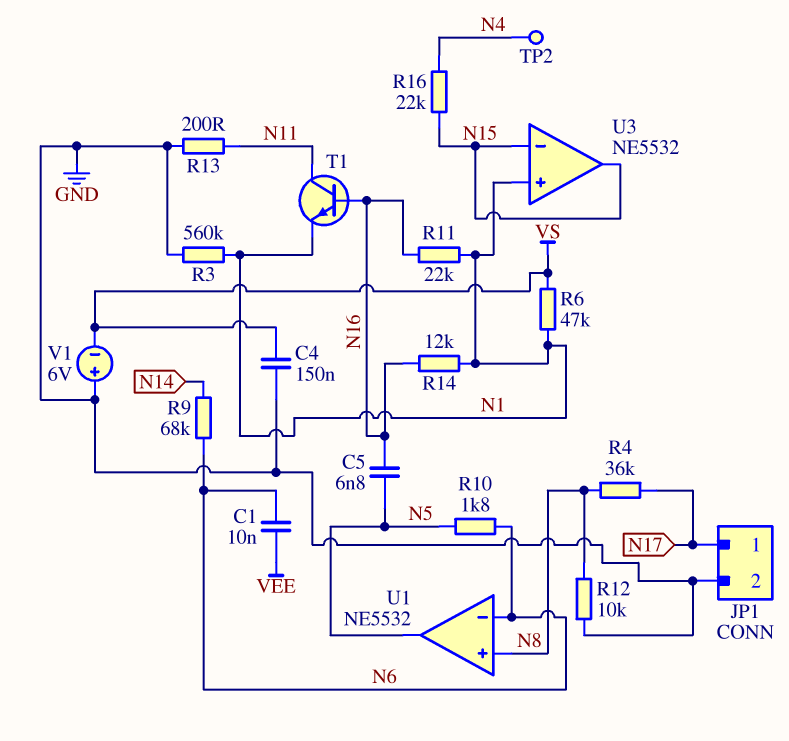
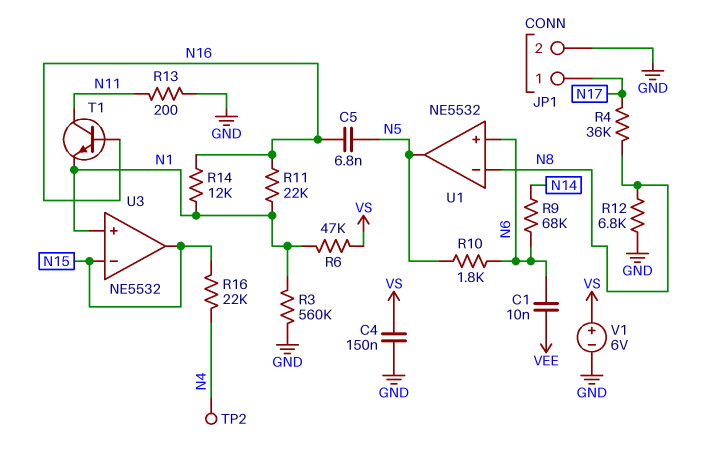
R12: 10k (GND, N8) -> 6.8k (GND, N8)
U1 pin in+: N8 -> N6
U1 pin in-: N6 -> N8
V1: 6V (plus GND, minus VS) -> 6V (plus VS, minus GND)

